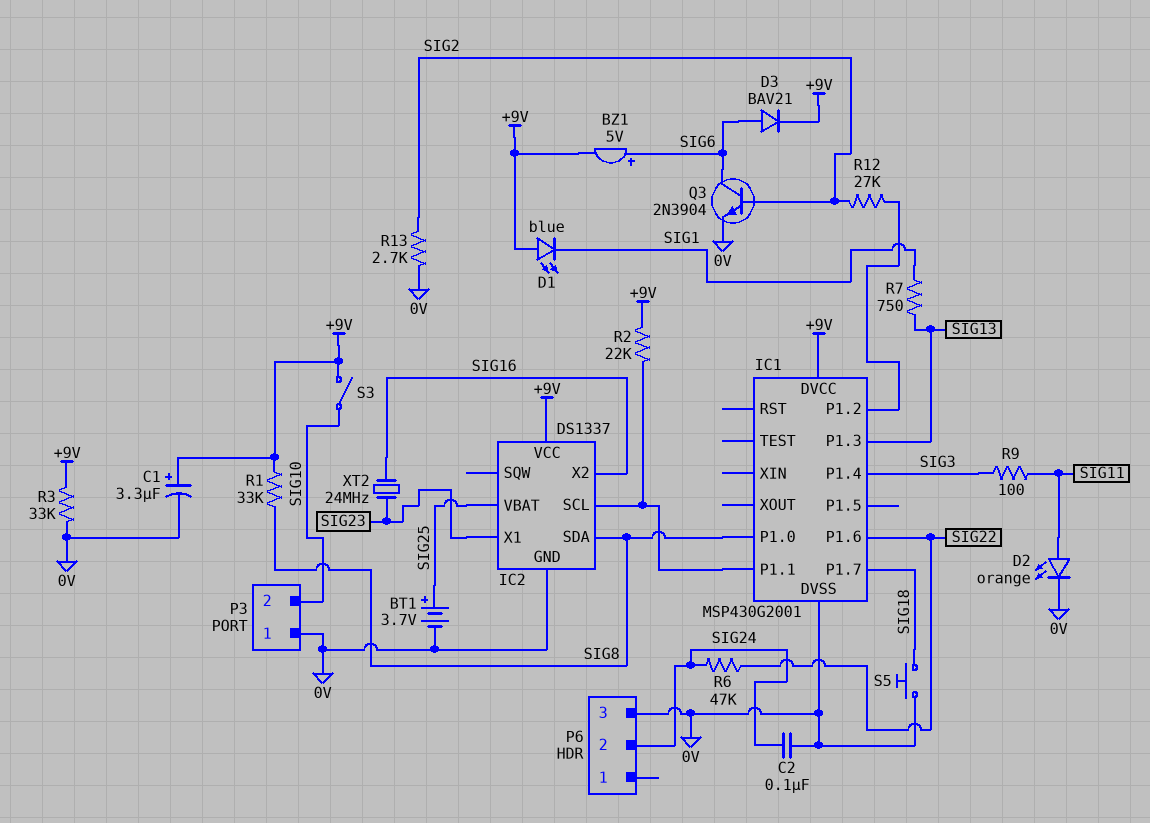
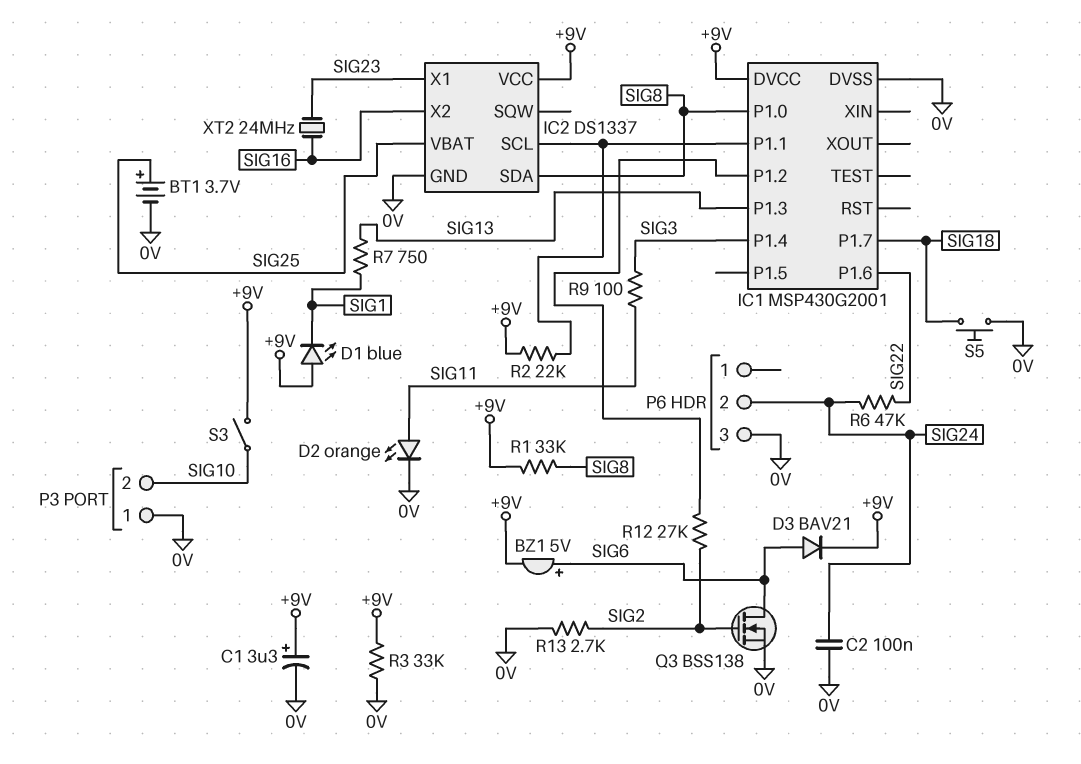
Q3: NPN 2N3904 (B SIG2, C SIG6, E 0V) -> NMOS BSS138 (G SIG2, D SIG6, S 0V)

